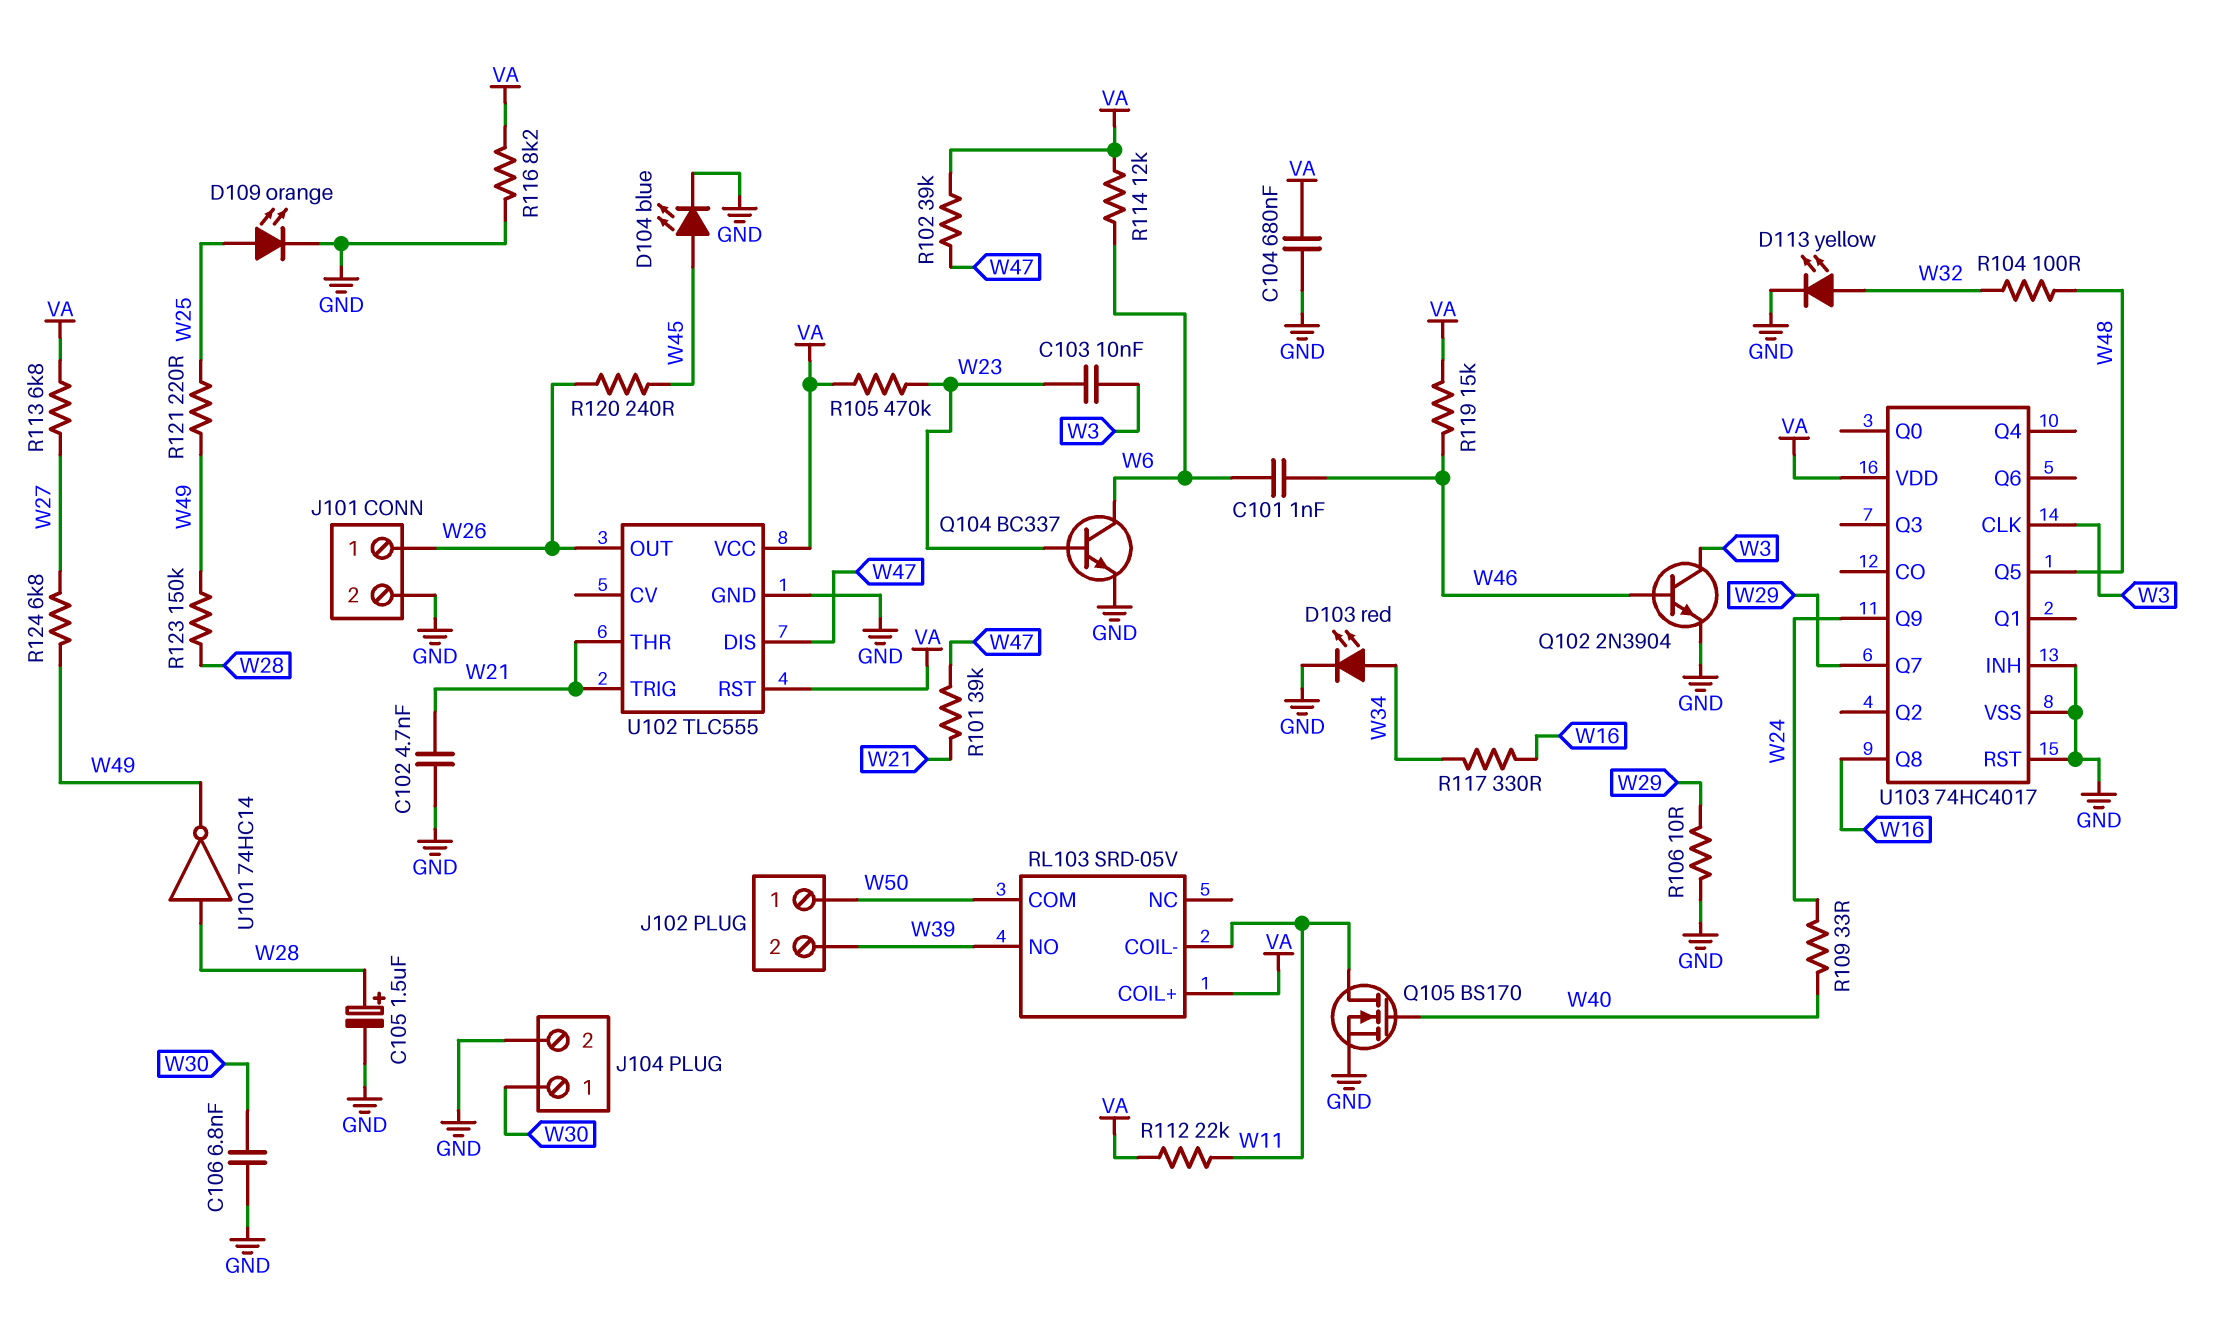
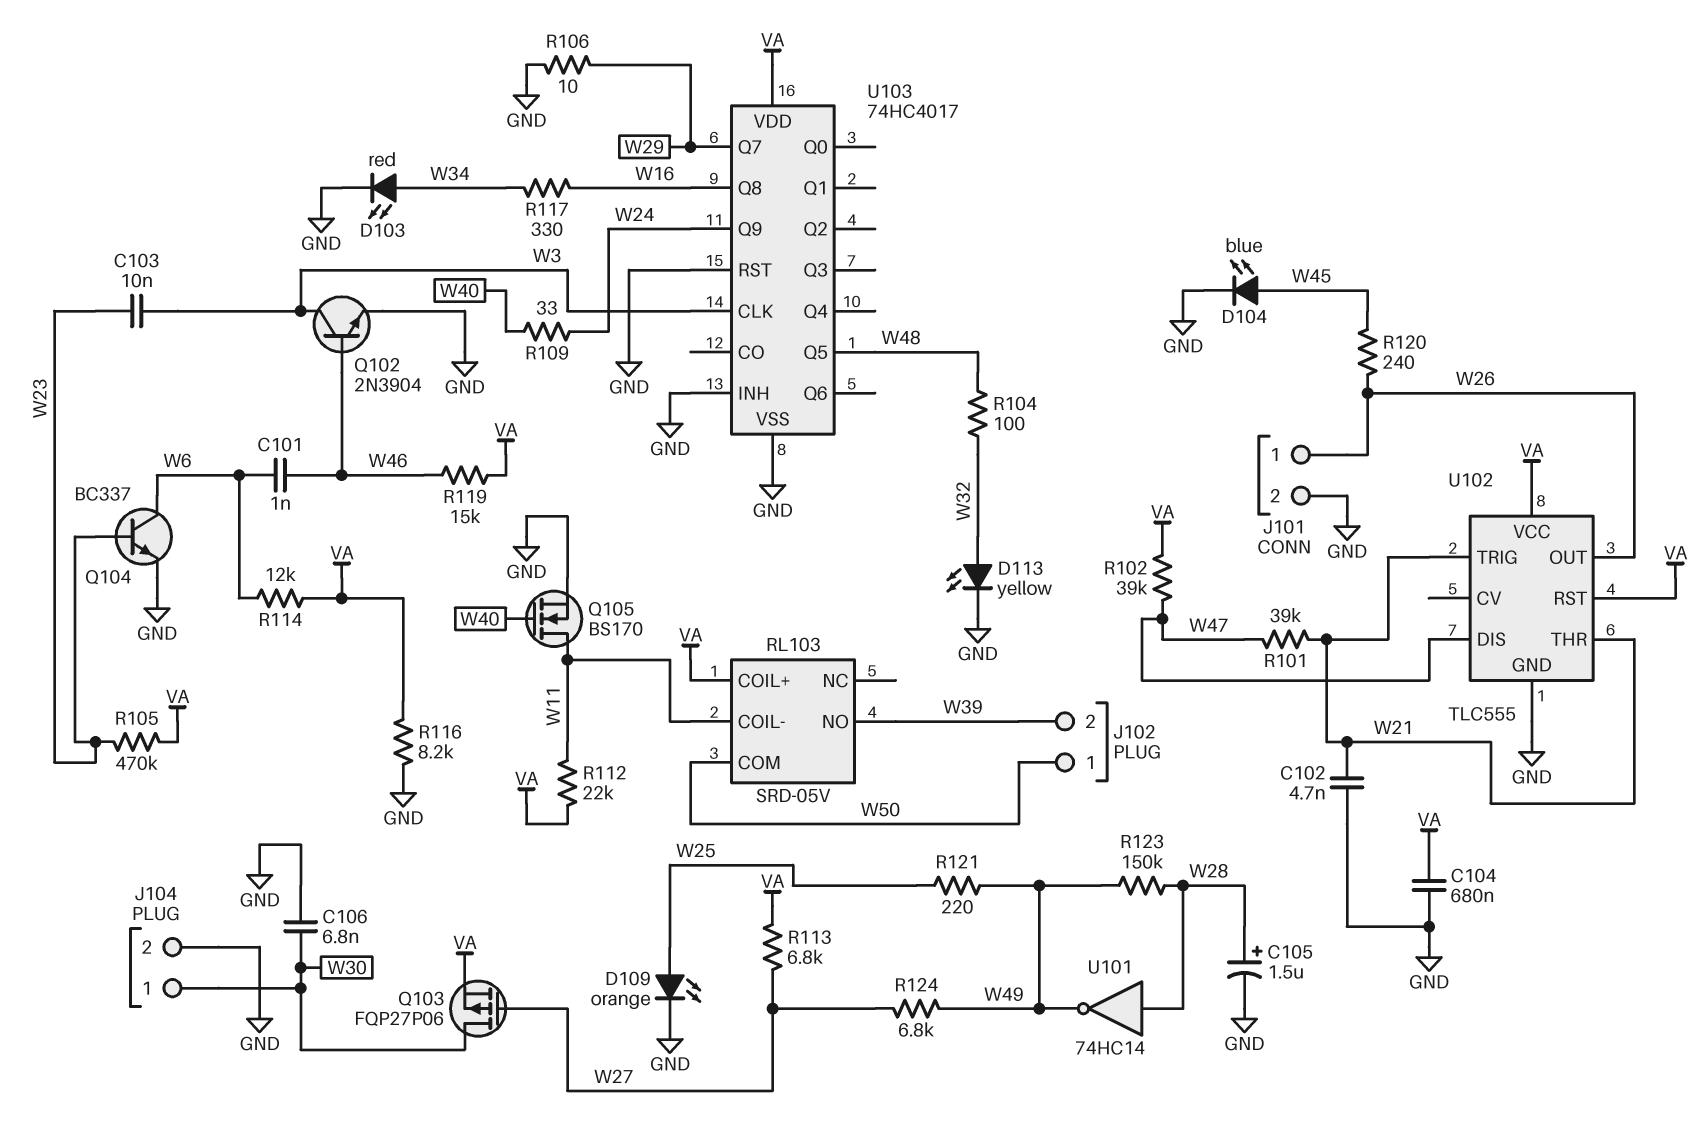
Q103: none -> PMOS FQP27P06 (G W27, D W30, S VA)

